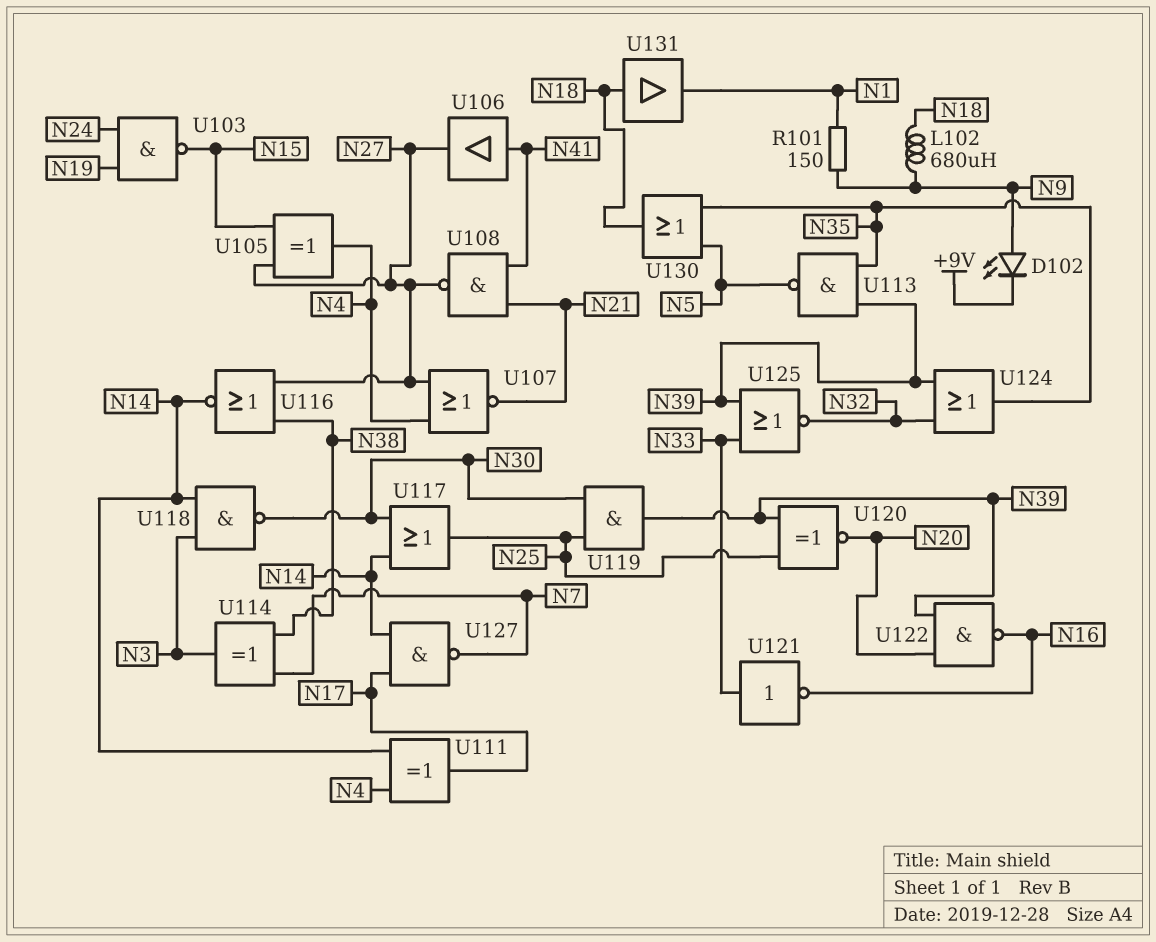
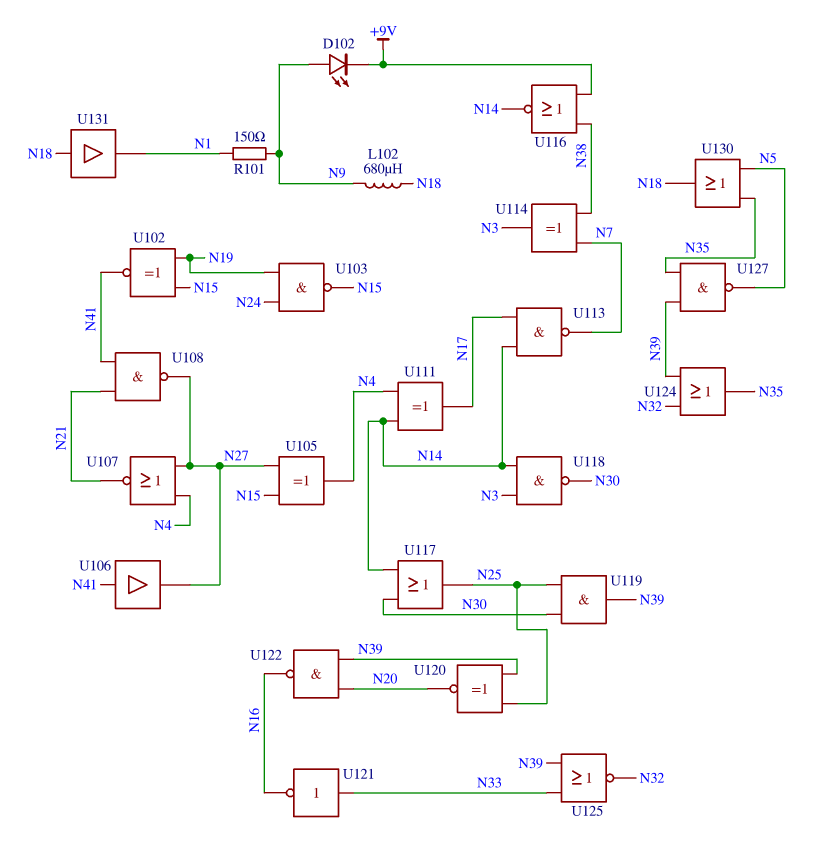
U102: none -> XNOR (in N15, in N19, out N41)
U113: NAND (in N35, in N39, out N5) -> NAND (in N14, in N17, out N7)
U116: NOR (in N27, in N38, out N14) -> NOR (in +9V, in N38, out N14)
U127: NAND (in N14, in N17, out N7) -> NAND (in N35, in N39, out N5)

